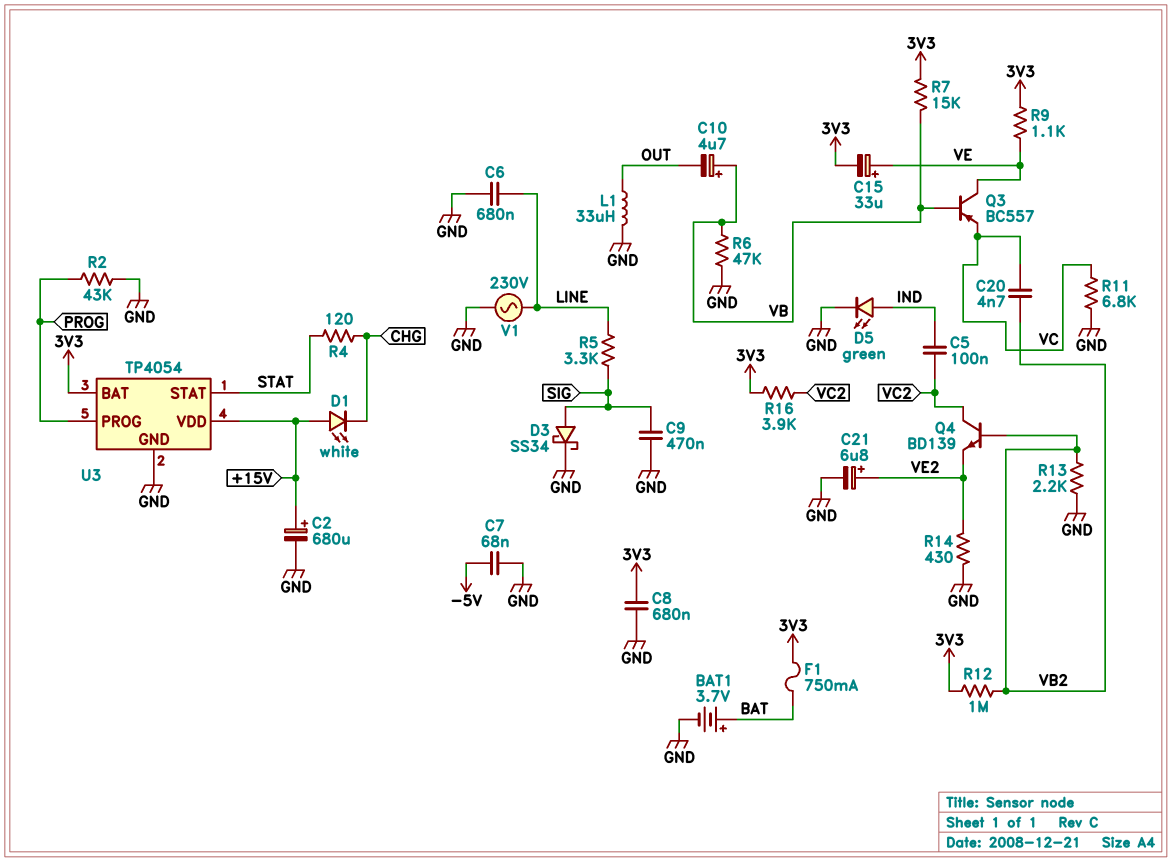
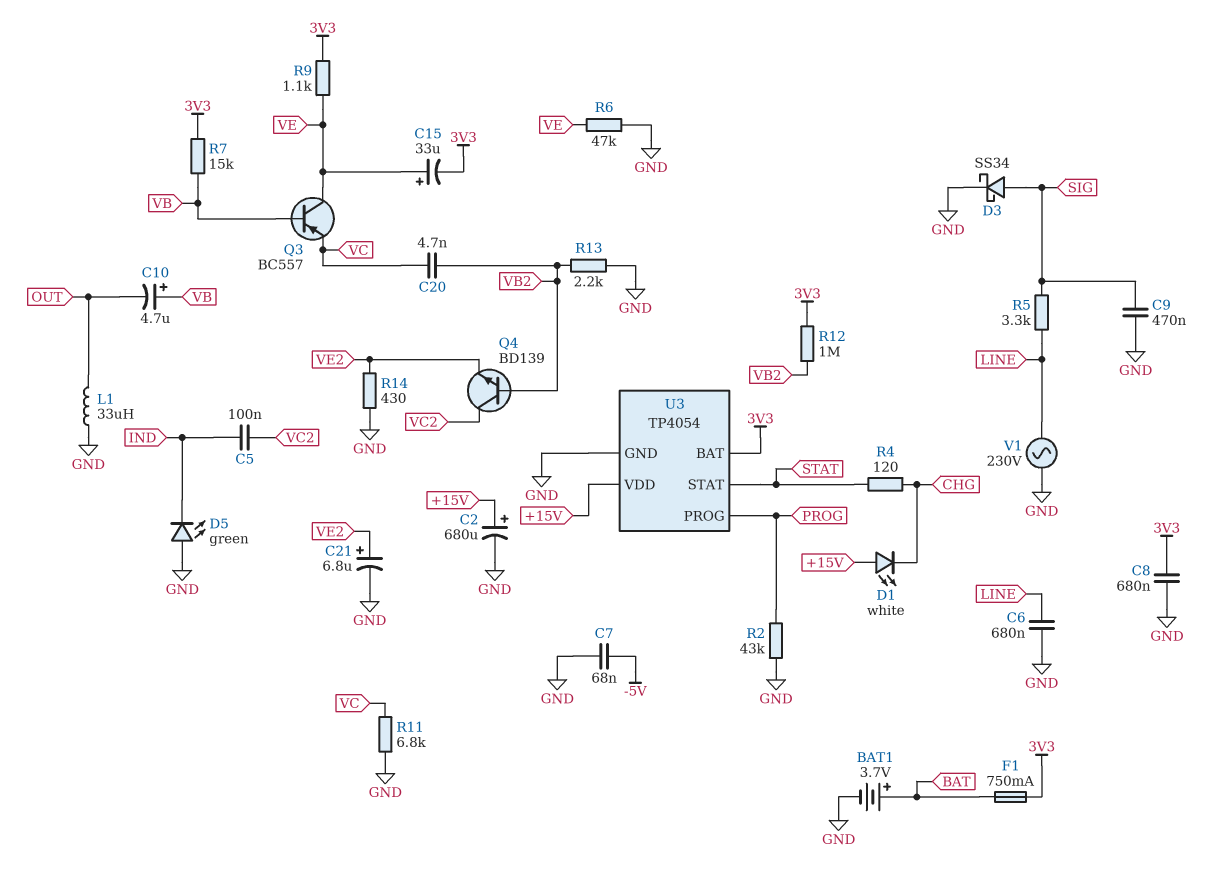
D5: LED green (A IND, K GND) -> LED green (A GND, K IND)
R6: 47k (GND, VB) -> 47k (GND, VE)
R16: 3.9k (3V3, VC2) -> none

